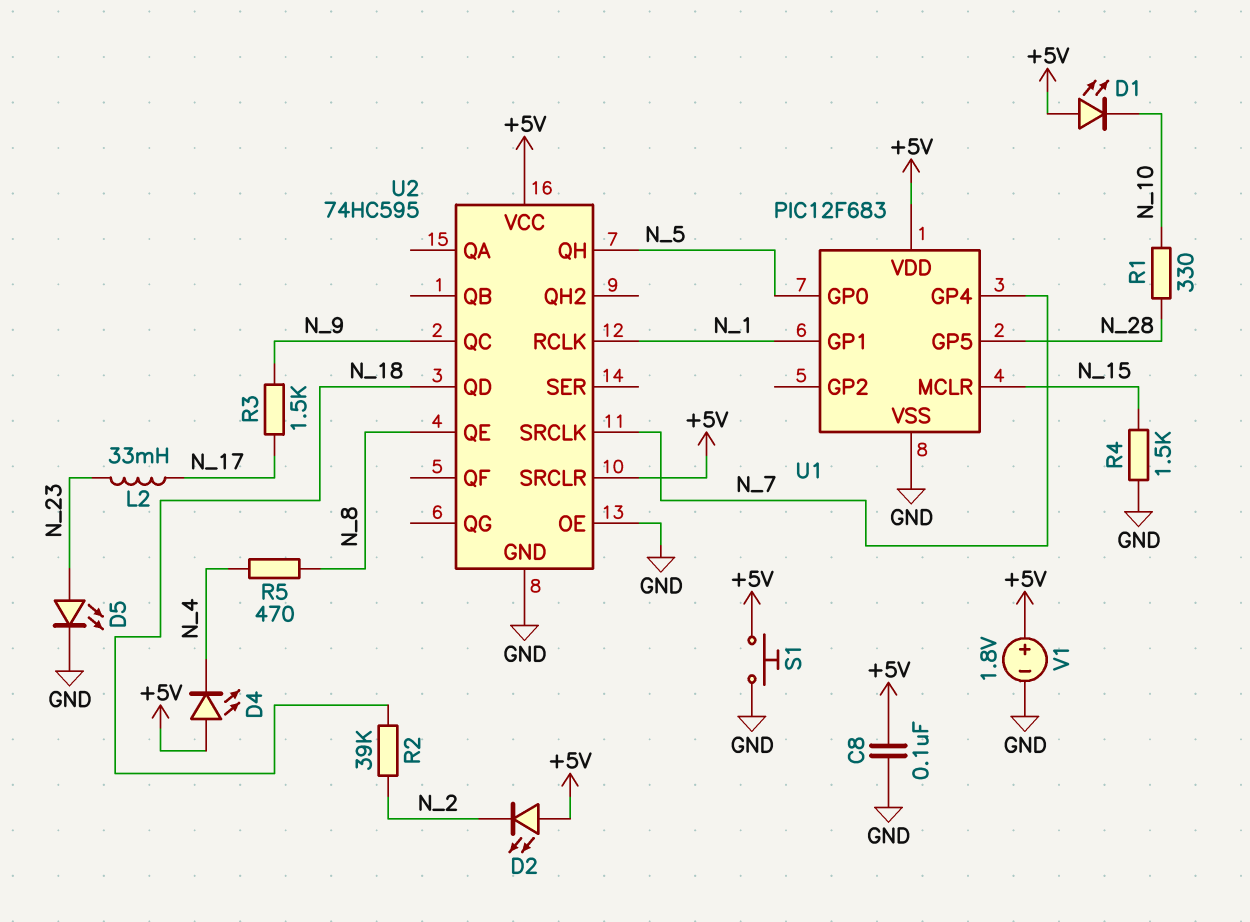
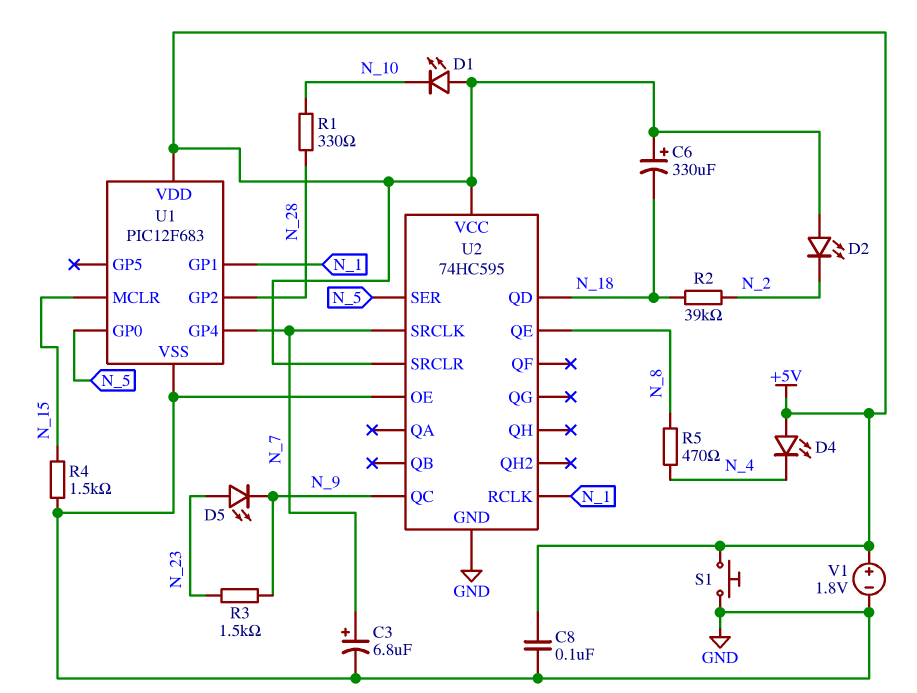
C3: none -> 6.8uF (plus N_7, minus GND)
C6: none -> 330uF (plus +5V, minus N_18)
D5: LED (A N_23, K GND) -> LED (A N_23, K N_9)
L2: 33mH (N_17, N_23) -> none
R3: 1.5k (N_9, N_17) -> 1.5k (N_9, N_23)
U1 pin GP2: none -> N_28
U1 pin GP5: N_28 -> none
U2 pin QH: N_5 -> none
U2 pin SER: none -> N_5

